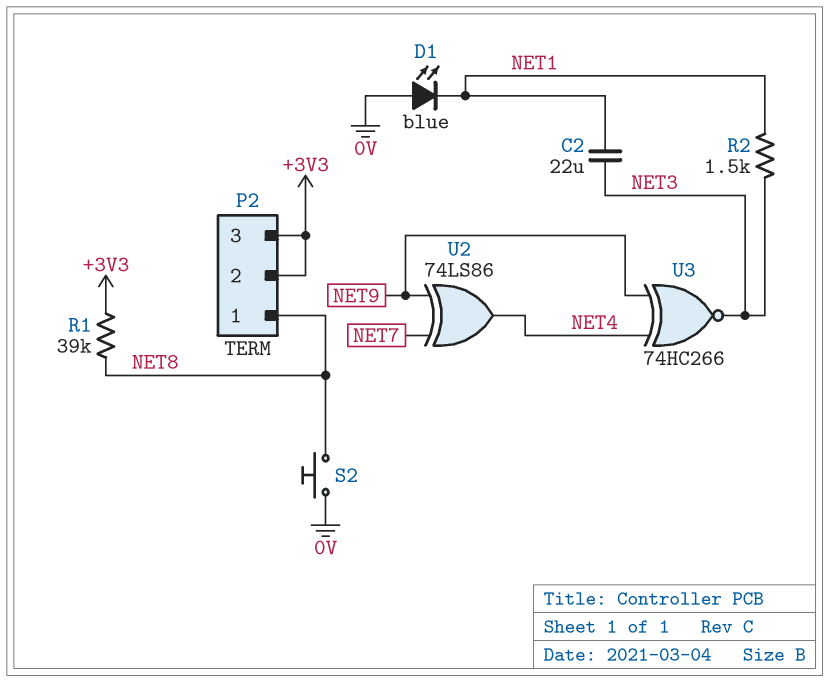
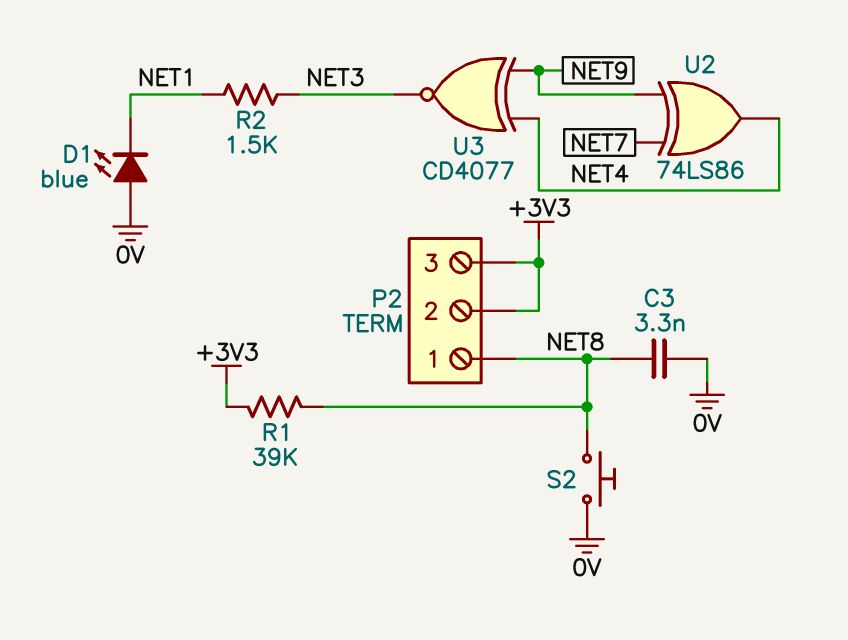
C2: 22uF (NET1, NET3) -> none
C3: none -> 3.3nF (0V, NET8)
U3: XNOR 74HC266 (in NET4, in NET9, out NET3) -> XNOR CD4077 (in NET4, in NET9, out NET3)

